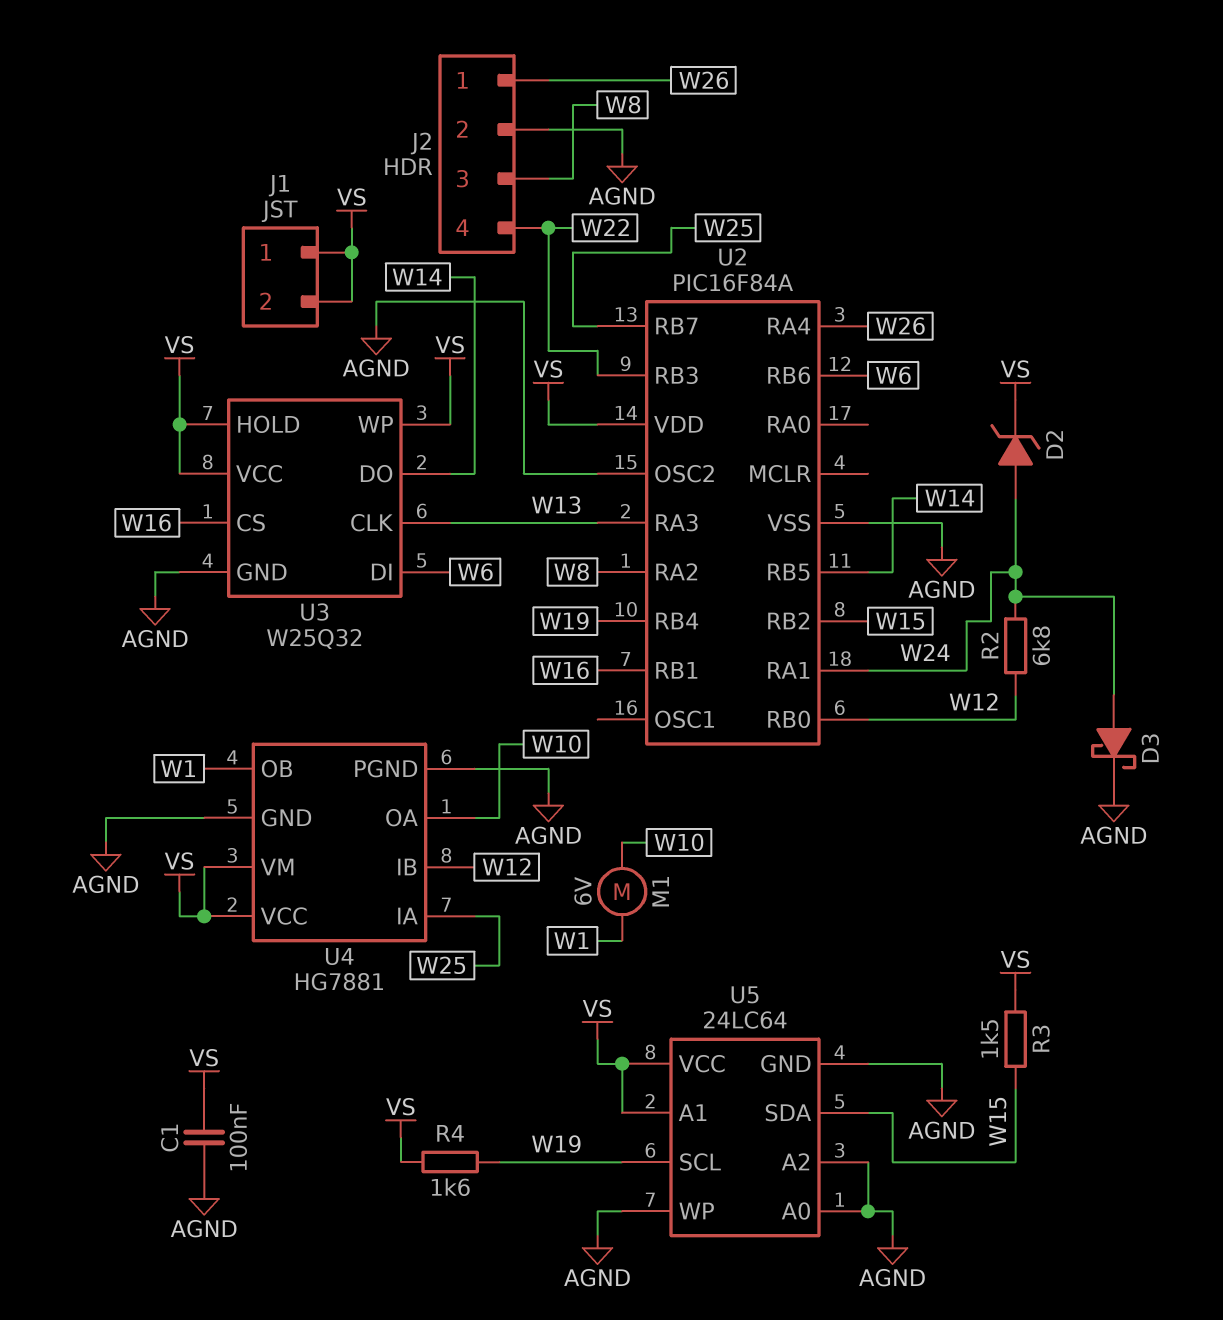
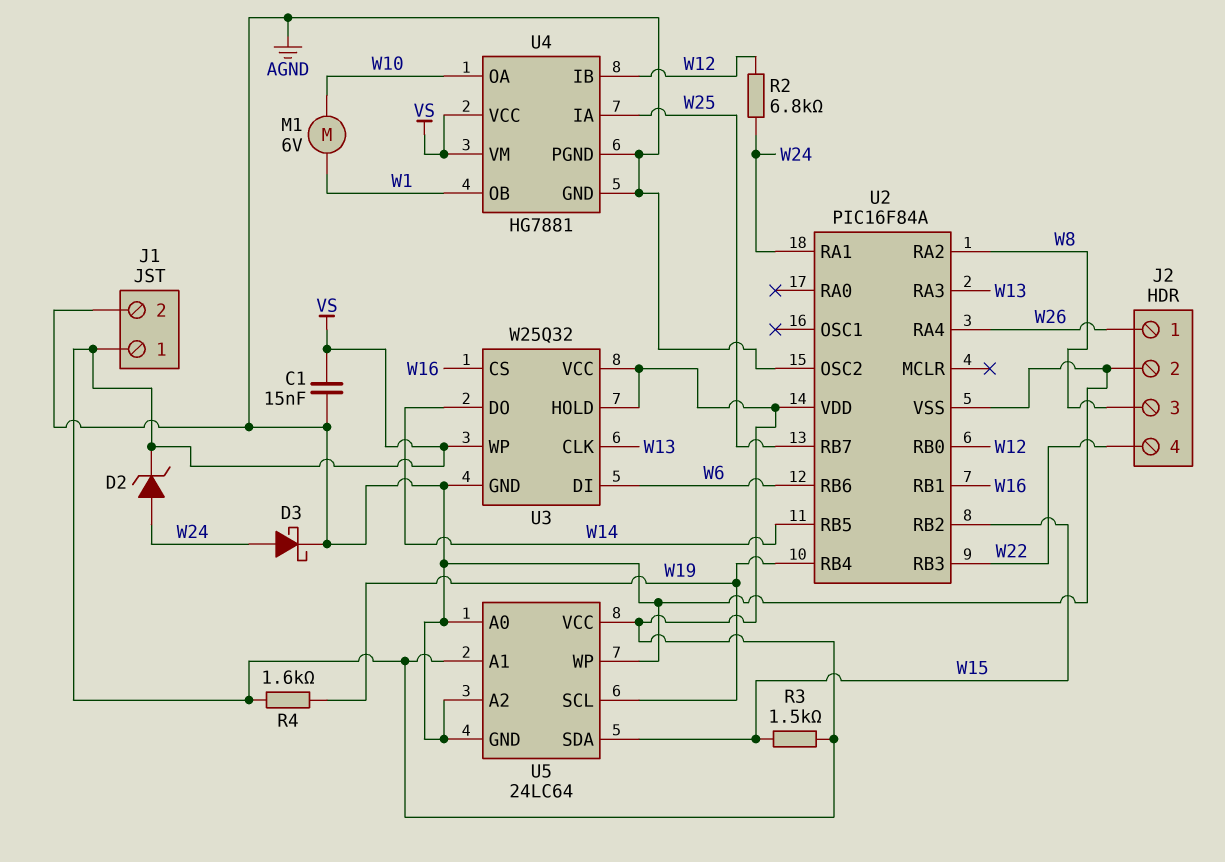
C1: 100nF (AGND, VS) -> 15nF (AGND, VS)
J1 pin 2: VS -> AGND

